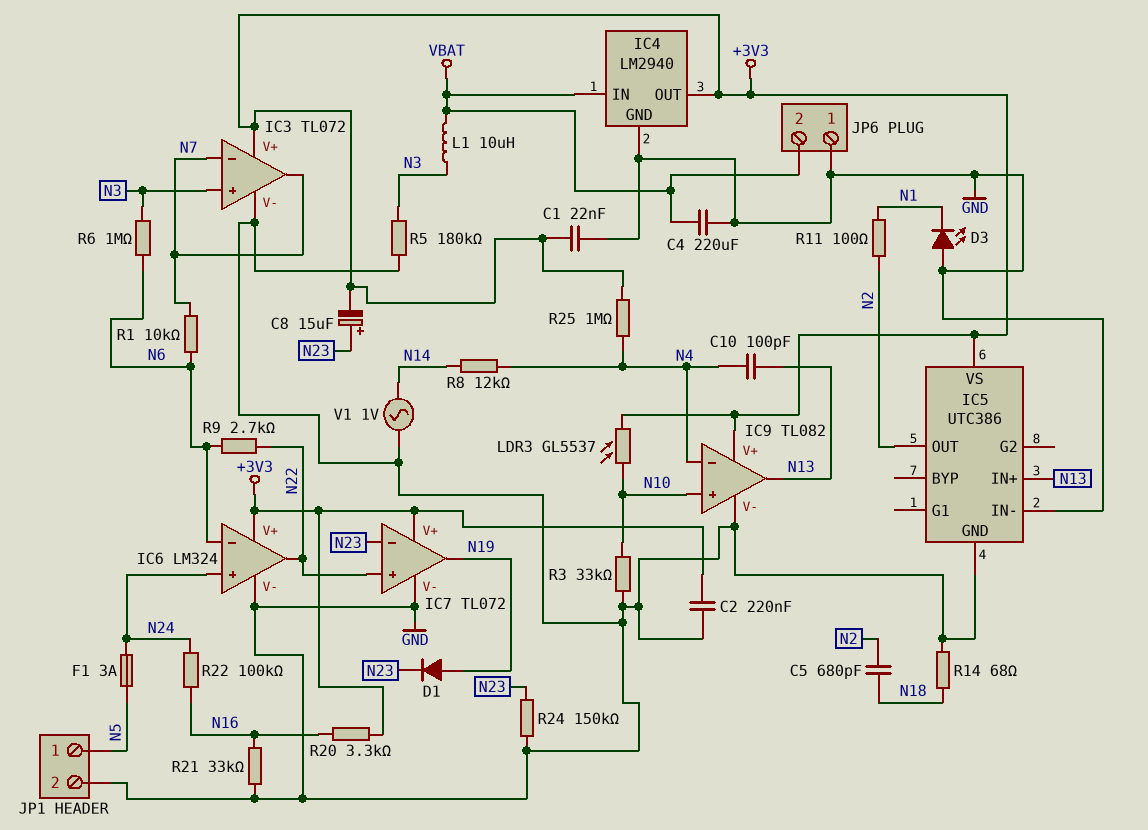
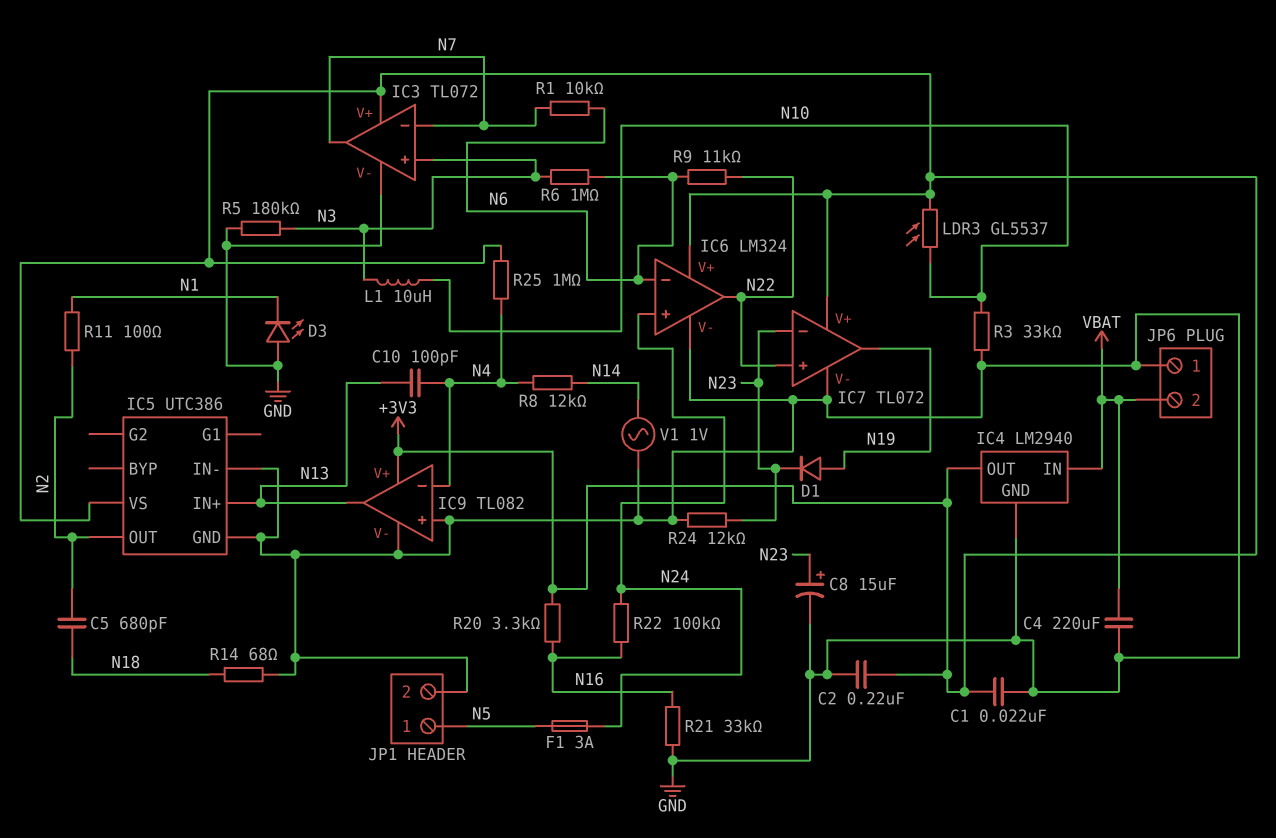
C8: 15uF (plus N23, minus +3V3) -> 15uF (plus N23, minus GND)
IC9 pin in+: N10 -> GND
L1: 10uH (N3, VBAT) -> 10uH (N3, N10)
R9: 2.7k (N6, N22) -> 11k (N6, N22)
R24: 150k (GND, N23) -> 12k (GND, N23)

